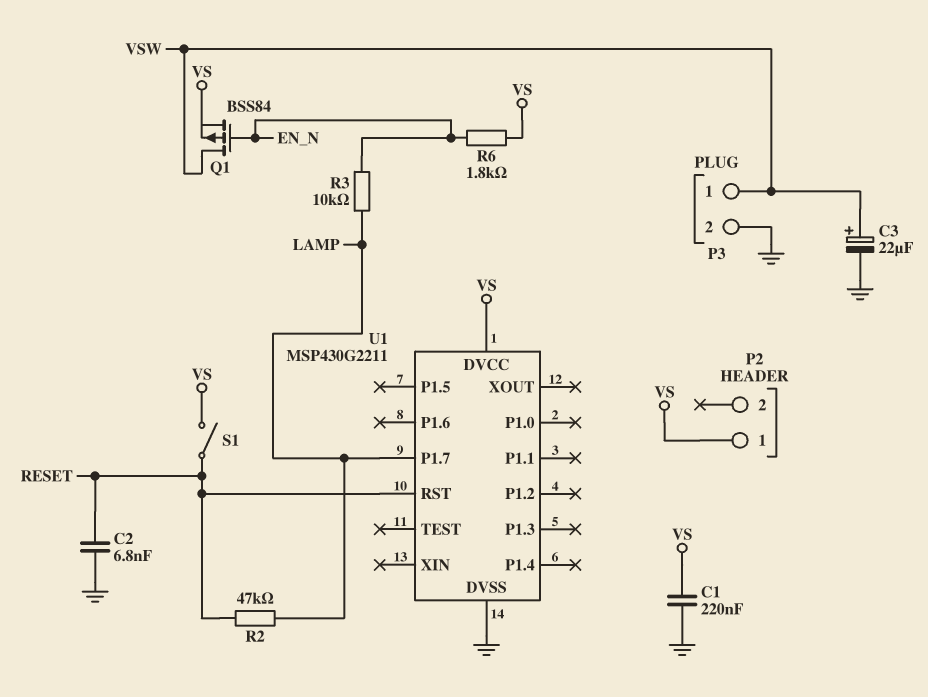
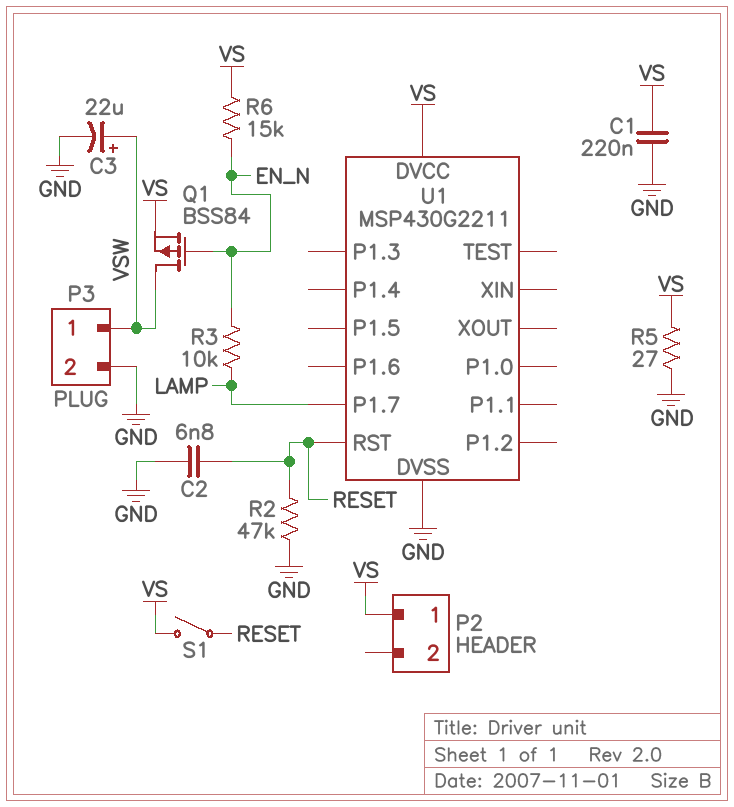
R2: 47k (LAMP, RESET) -> 47k (GND, RESET)
R5: none -> 27 (GND, VS)
R6: 1.8k (EN_N, VS) -> 15k (EN_N, VS)

